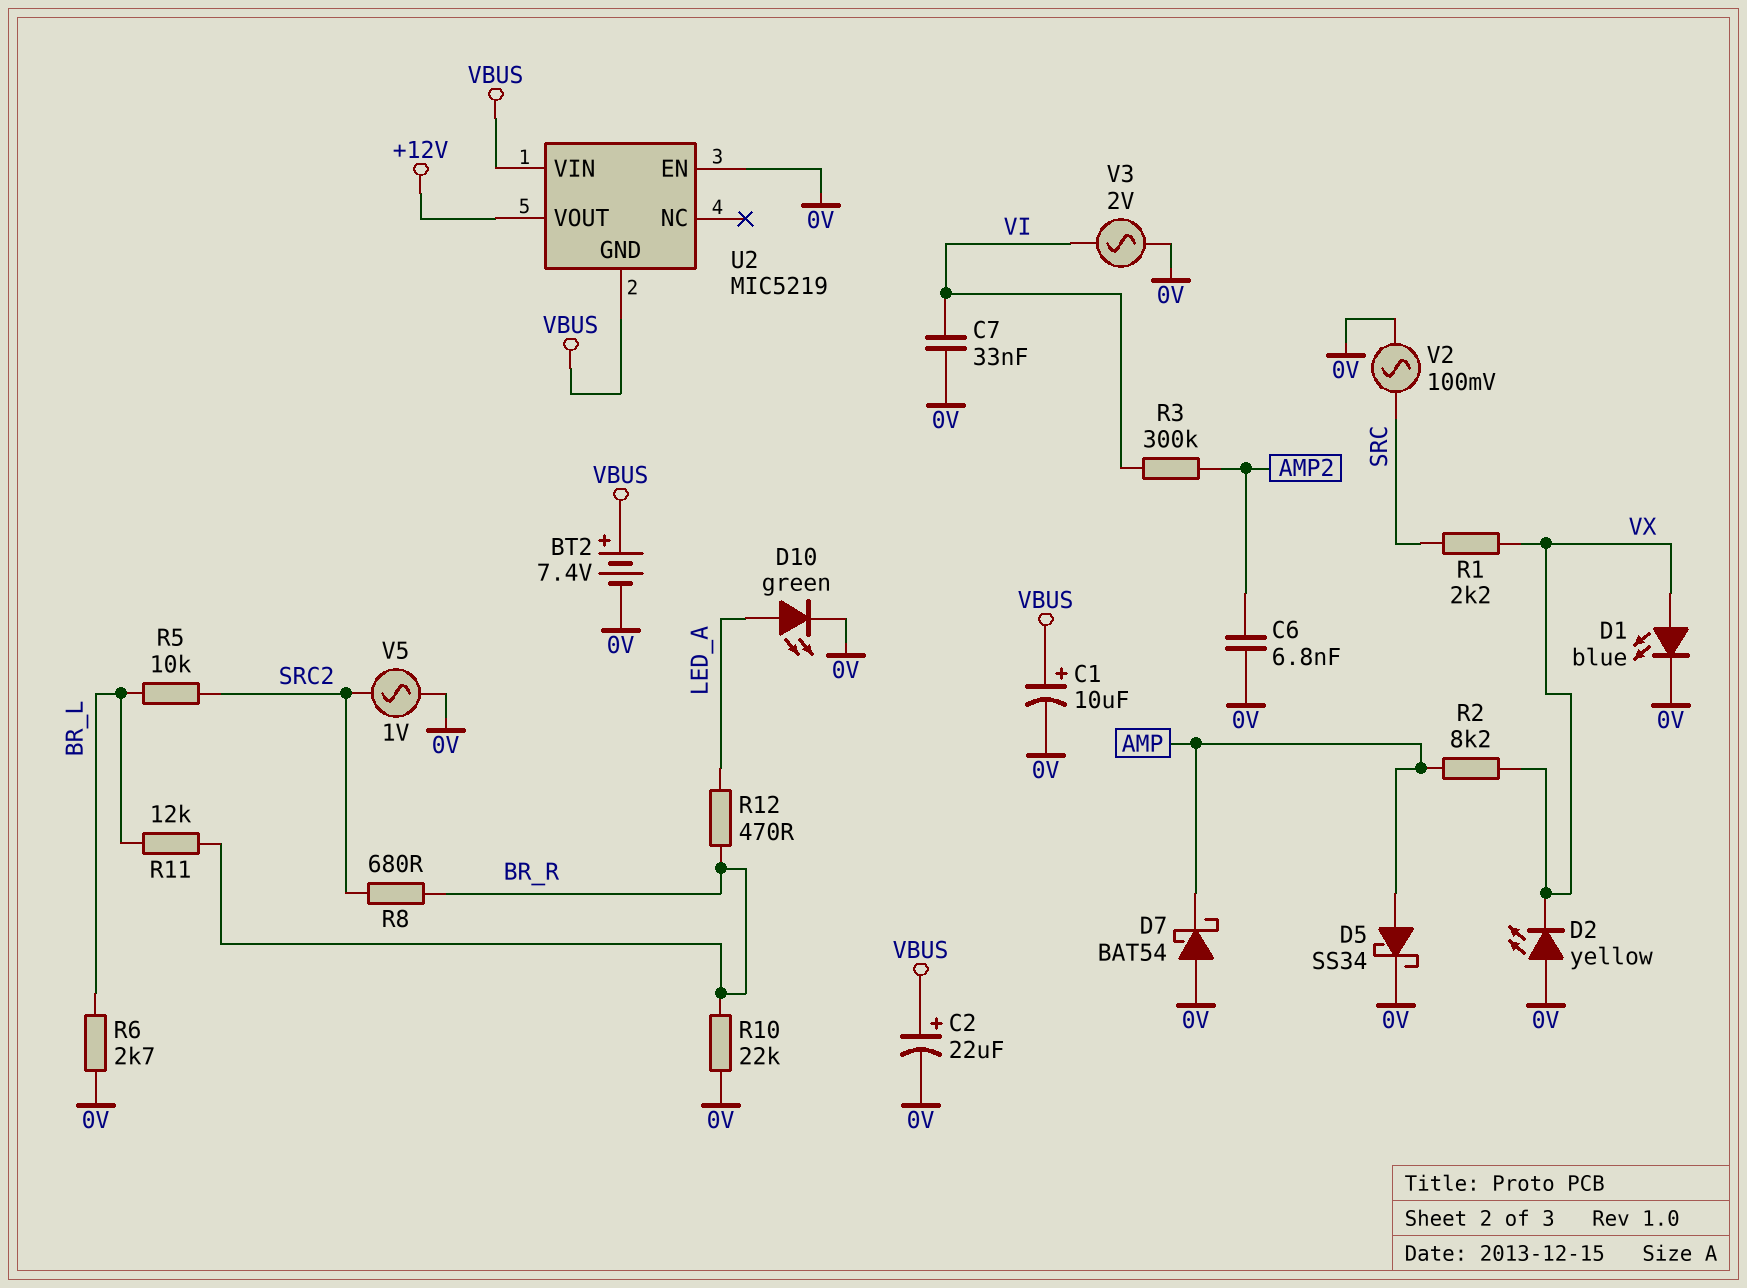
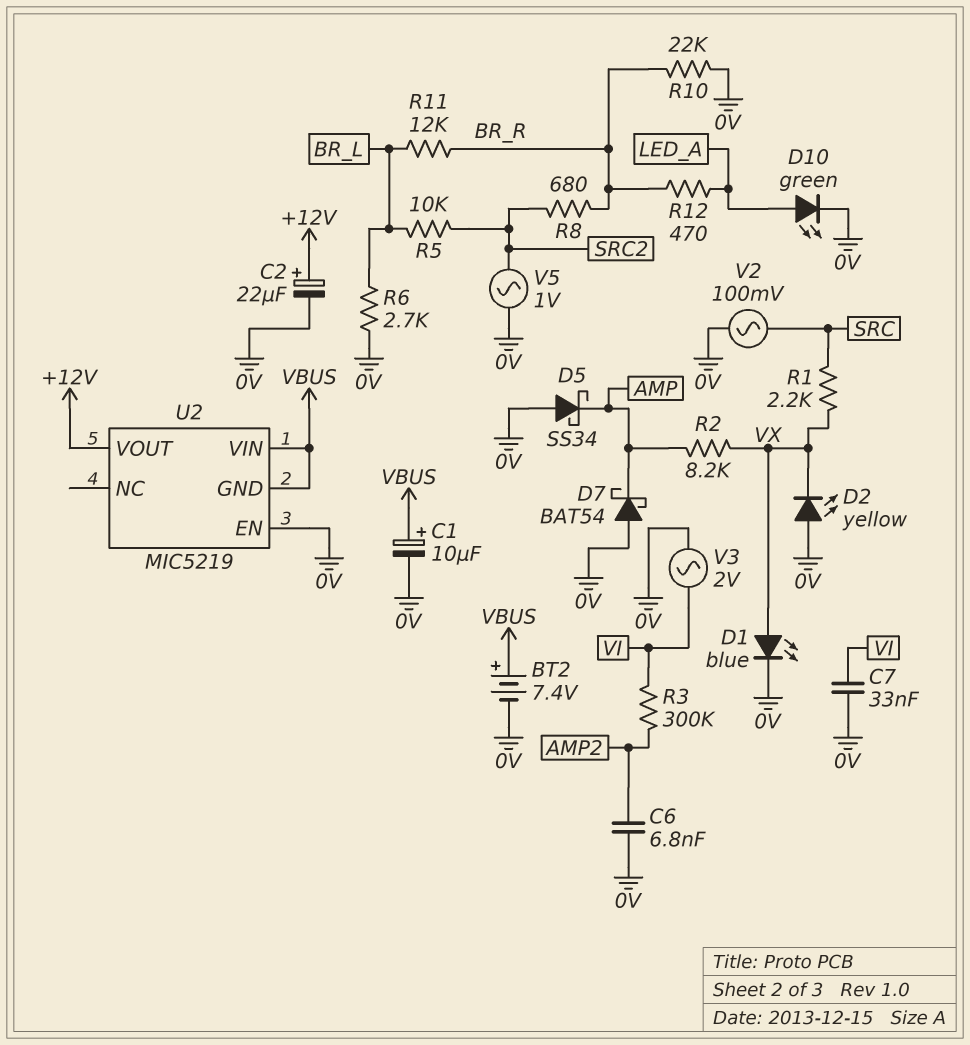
C2: 22uF (plus VBUS, minus 0V) -> 22uF (plus +12V, minus 0V)
D5: schottky SS34 (A AMP, K 0V) -> schottky SS34 (A 0V, K AMP)

